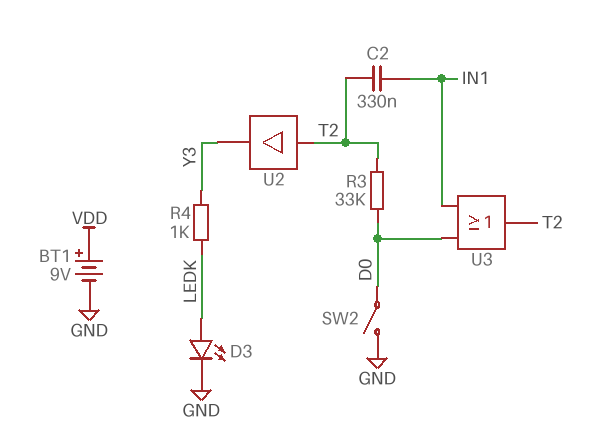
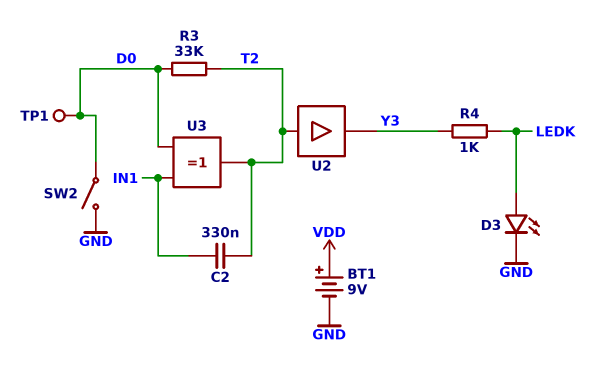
TP1: none -> test point (D0)
U3: OR (in D0, in IN1, out T2) -> XOR (in D0, in IN1, out T2)

